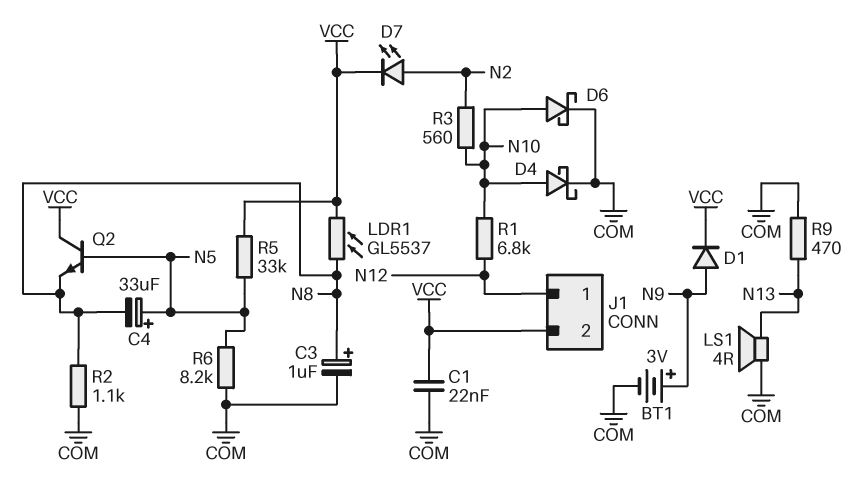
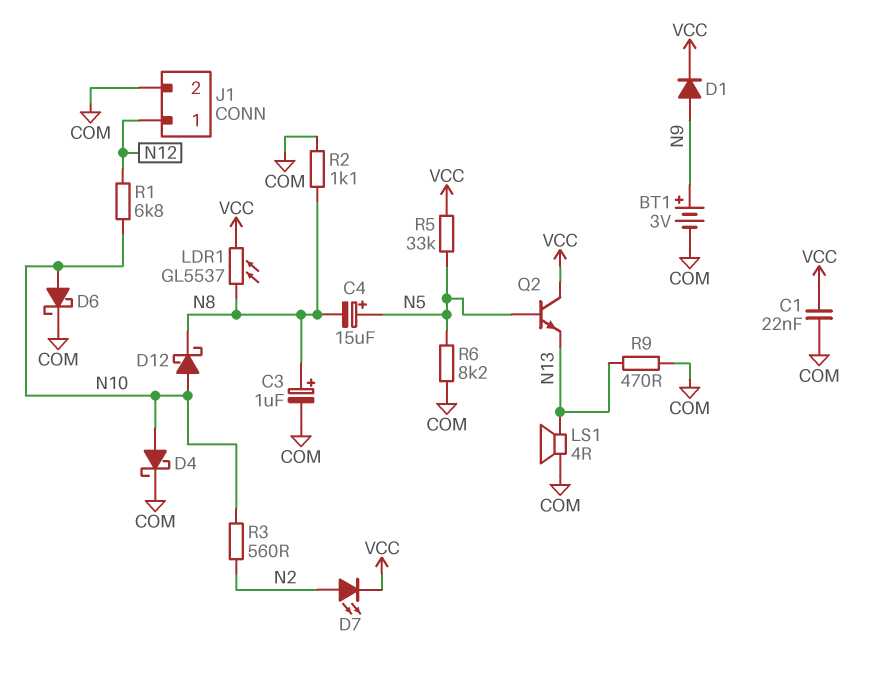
C4: 33uF (plus N5, minus N8) -> 15uF (plus N5, minus N8)
D12: none -> schottky (A N10, K N8)
J1 pin 2: VCC -> COM
Q2: NPN (B N5, C VCC, E N8) -> NPN (B N5, C VCC, E N13)

